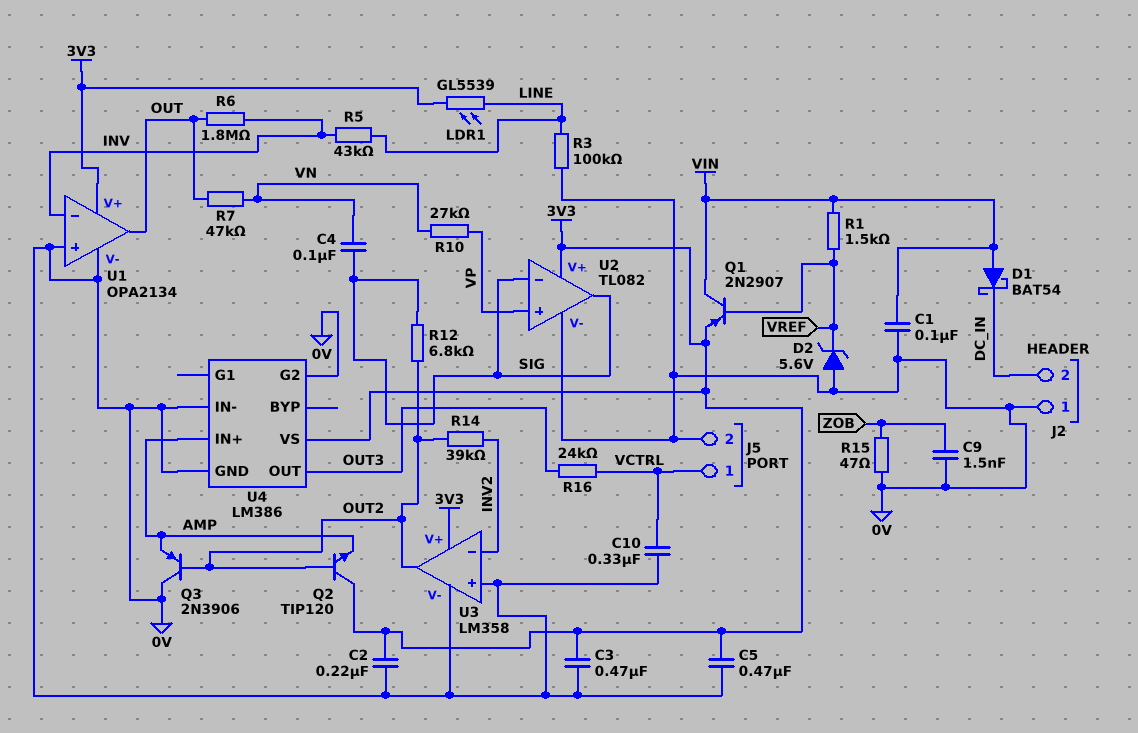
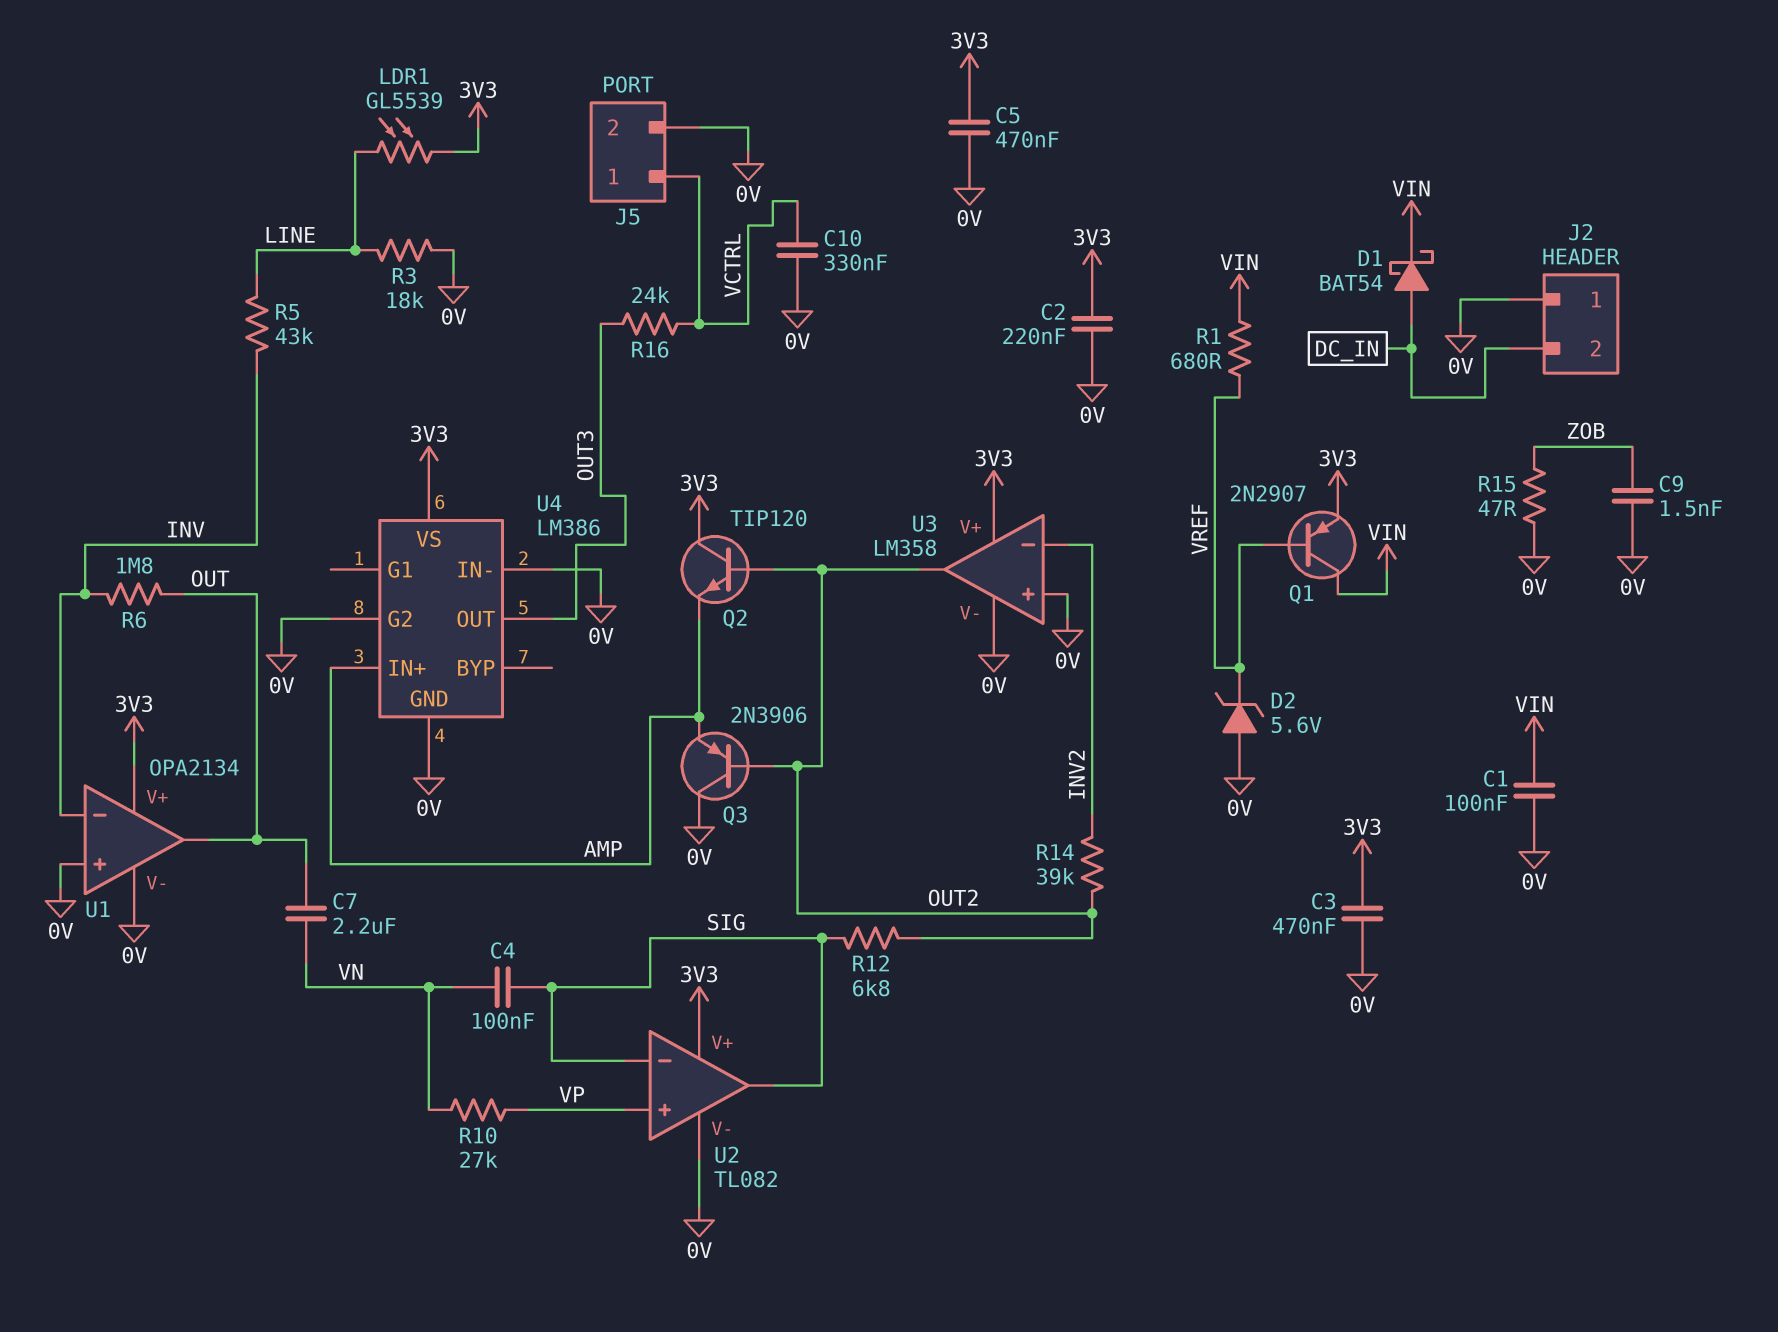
C7: none -> 2.2uF (OUT, VN)
D1: schottky BAT54 (A VIN, K DC_IN) -> schottky BAT54 (A DC_IN, K VIN)
R1: 1.5k (VIN, VREF) -> 680 (VIN, VREF)
R3: 100k (0V, LINE) -> 18k (0V, LINE)
R7: 47k (OUT, VN) -> none

